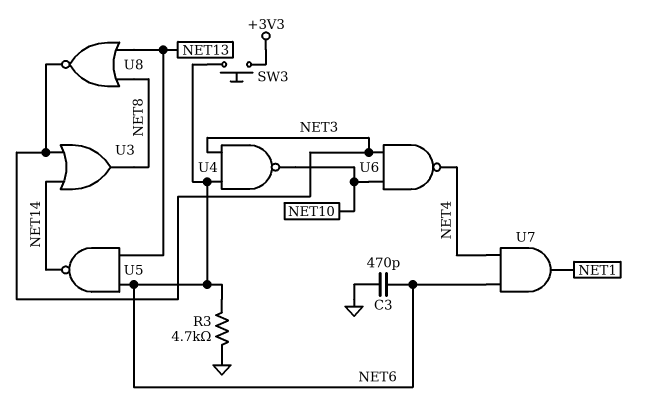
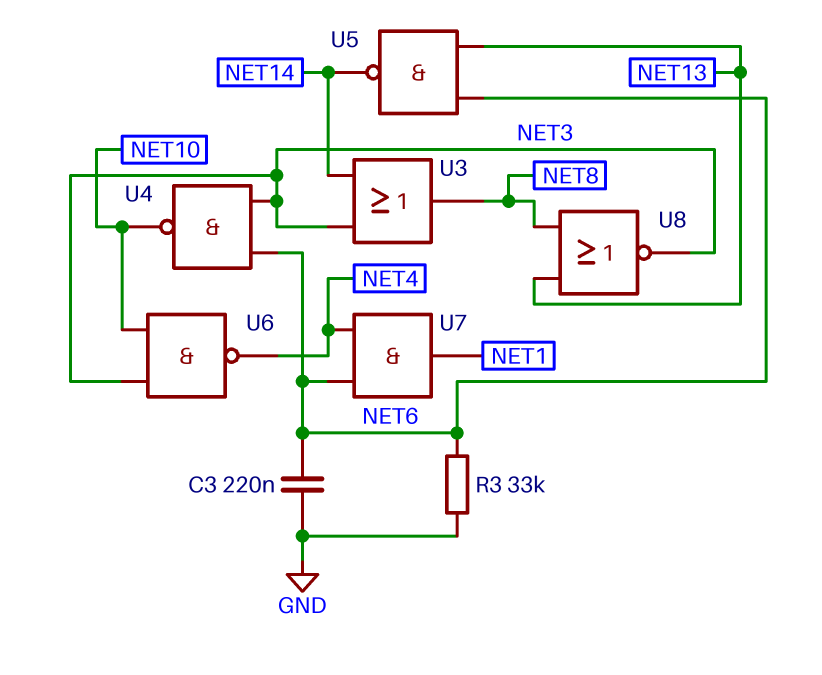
C3: 470pF (GND, NET6) -> 220nF (GND, NET6)
R3: 4.7k (GND, NET6) -> 33k (GND, NET6)
SW3: button (+3V3, NET6) -> none

